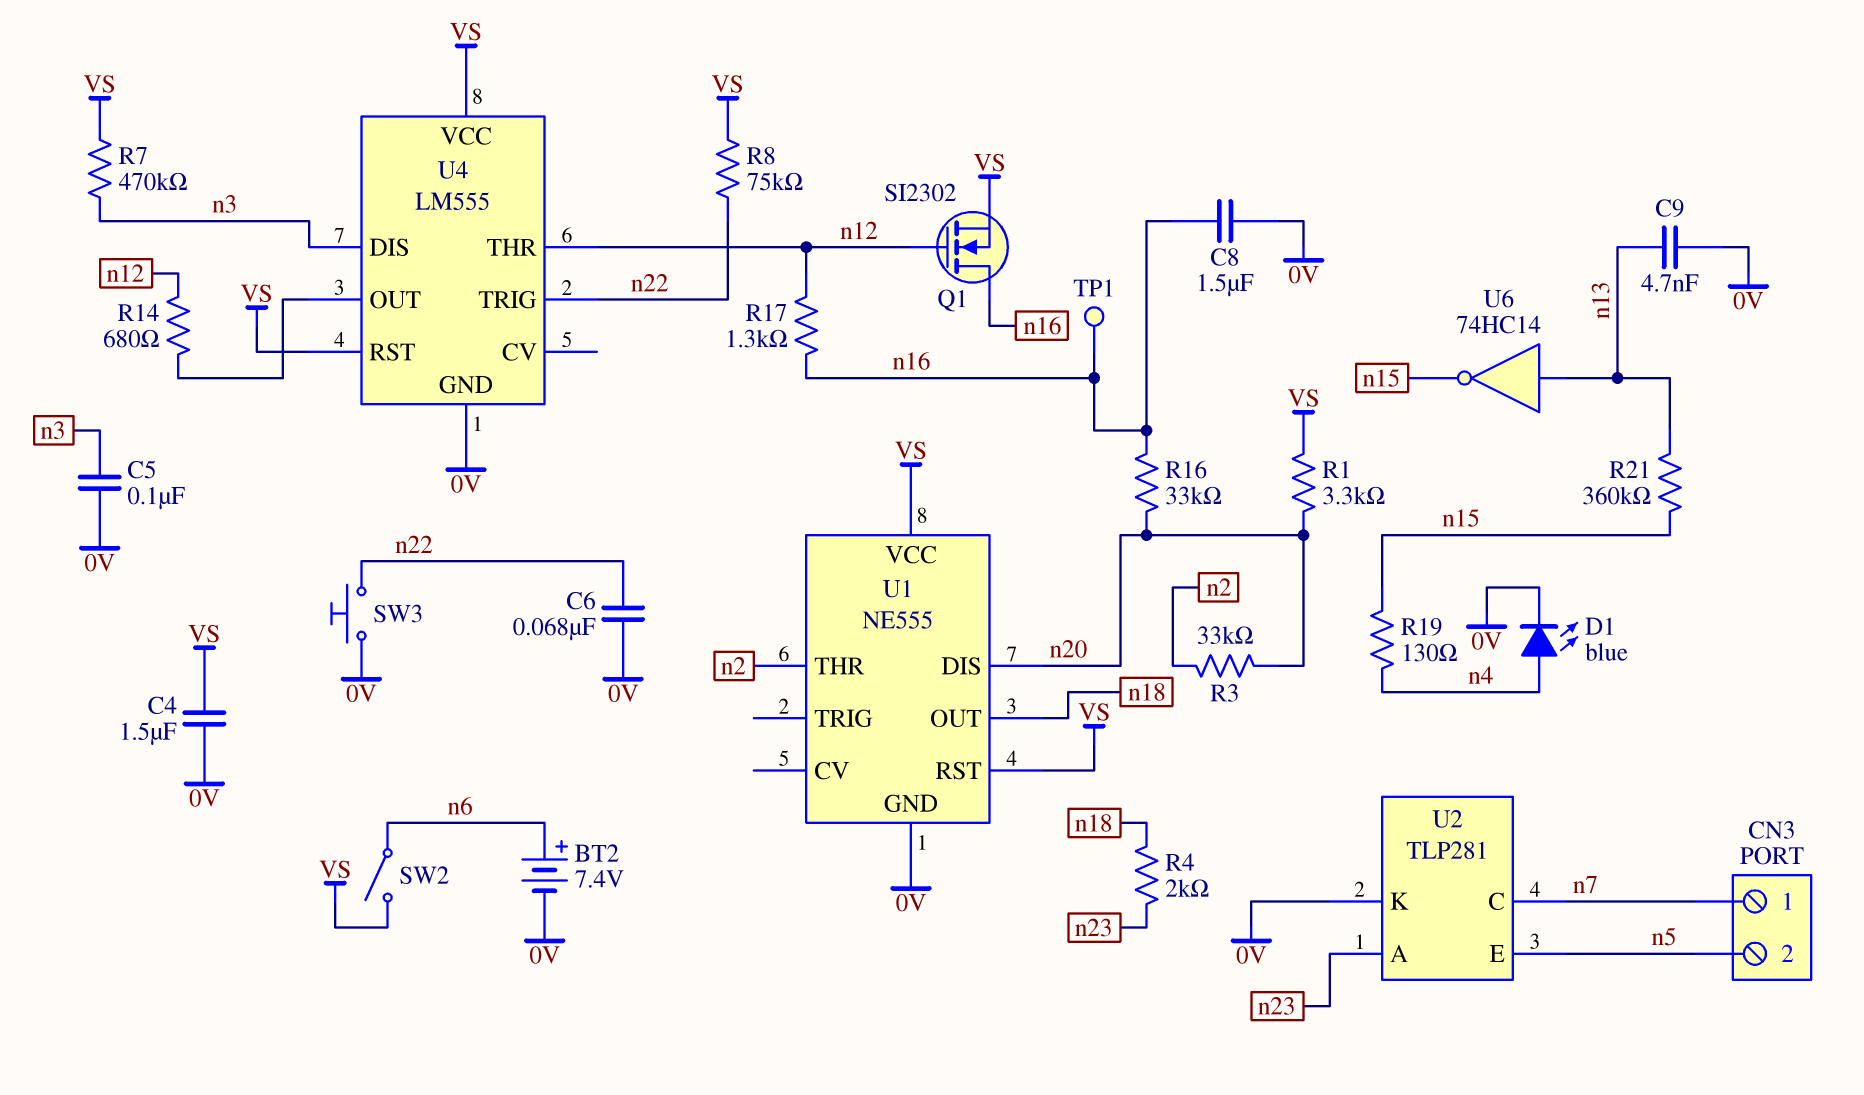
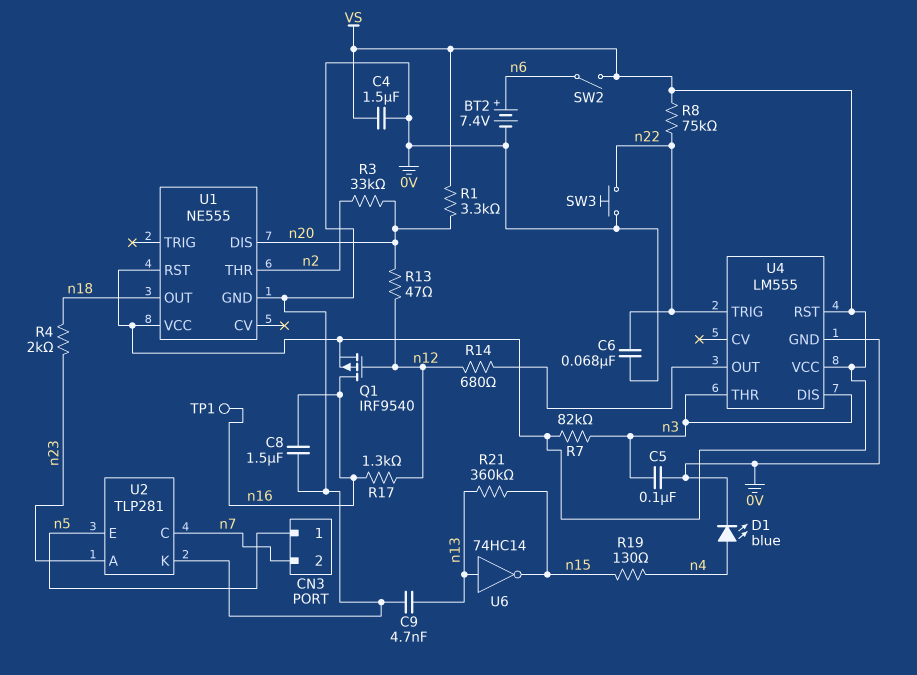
CN3 pin 1: n7 -> n5
CN3 pin 2: n5 -> n7
Q1: NMOS SI2302 (G n12, D n16, S VS) -> PMOS IRF9540 (G n12, D n16, S VS)
R7: 470k (VS, n3) -> 82k (VS, n3)
R13: none -> 47 (n12, n20)
R16: 33k (n16, n20) -> none
U4 pin THR: n12 -> n3

